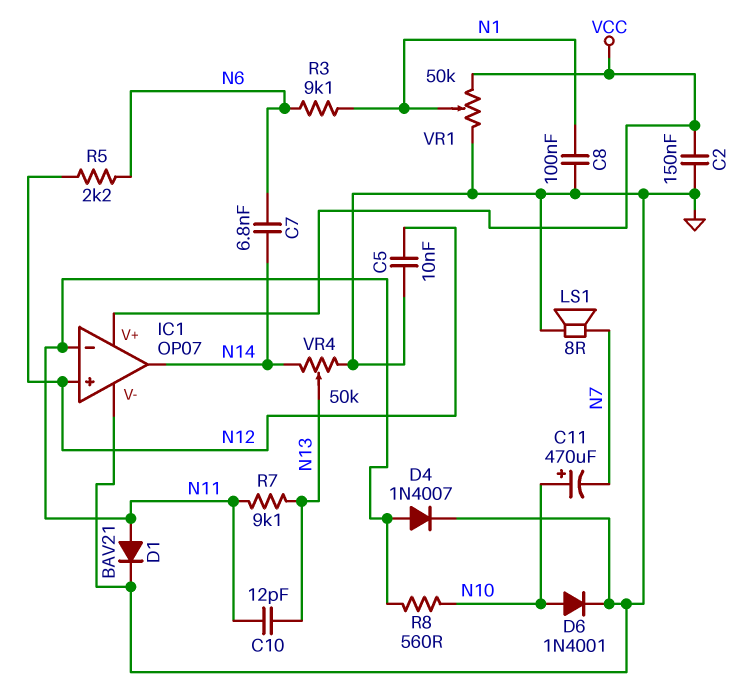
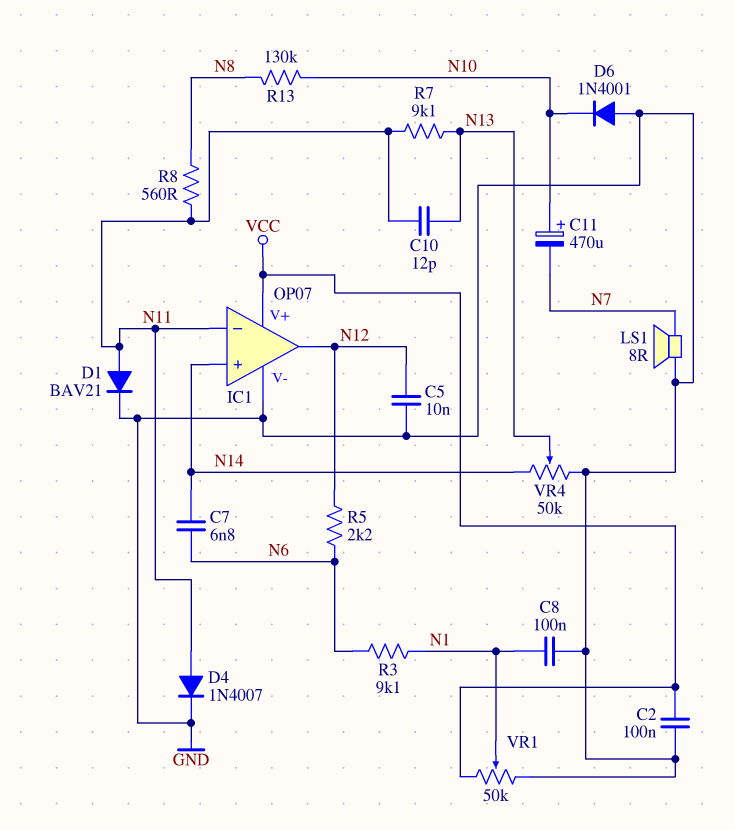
C2: 150nF (GND, VCC) -> 100nF (GND, VCC)
D6: diode 1N4001 (A N10, K GND) -> diode 1N4001 (A GND, K N10)
IC1 pin in+: N12 -> N14
IC1 pin out: N14 -> N12
R8: 560 (N10, N11) -> 560 (N8, N11)
R13: none -> 130k (N8, N10)

